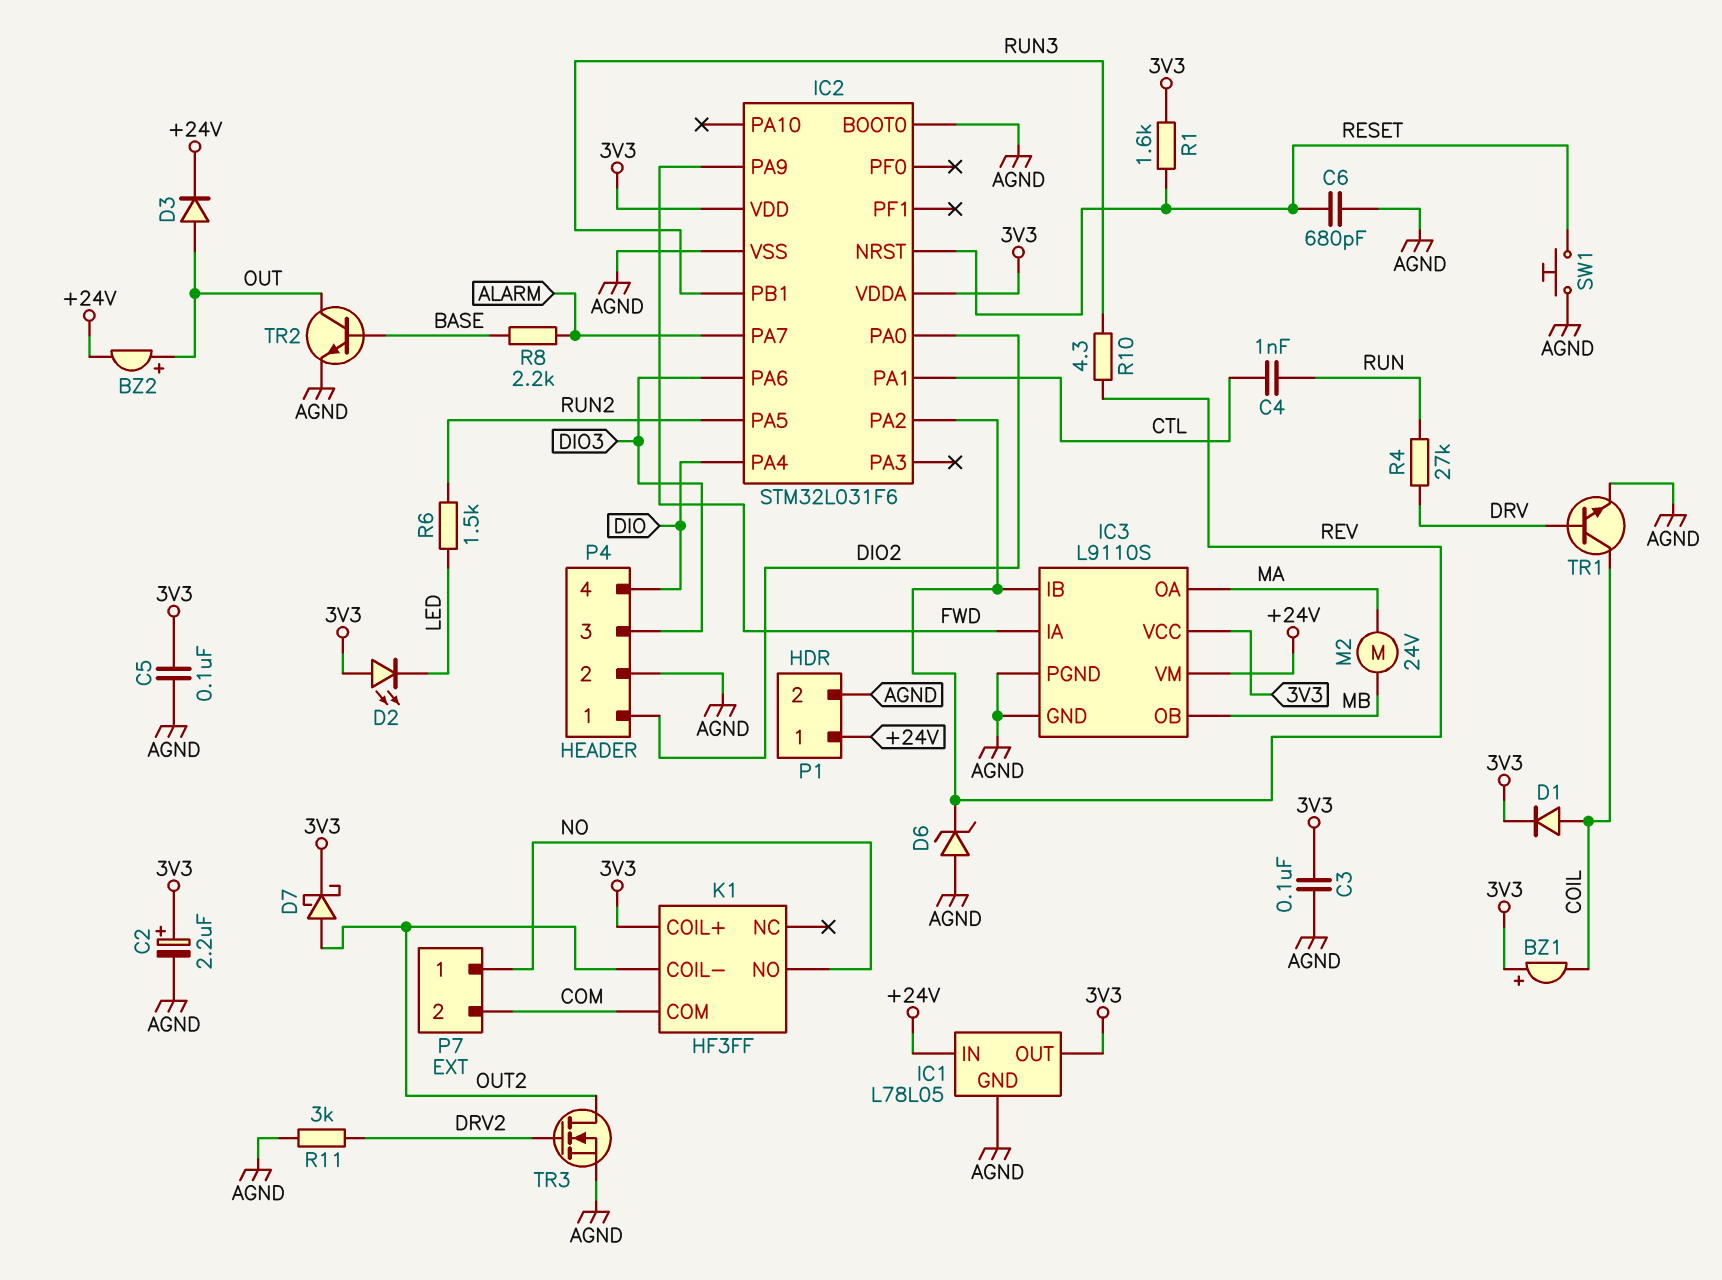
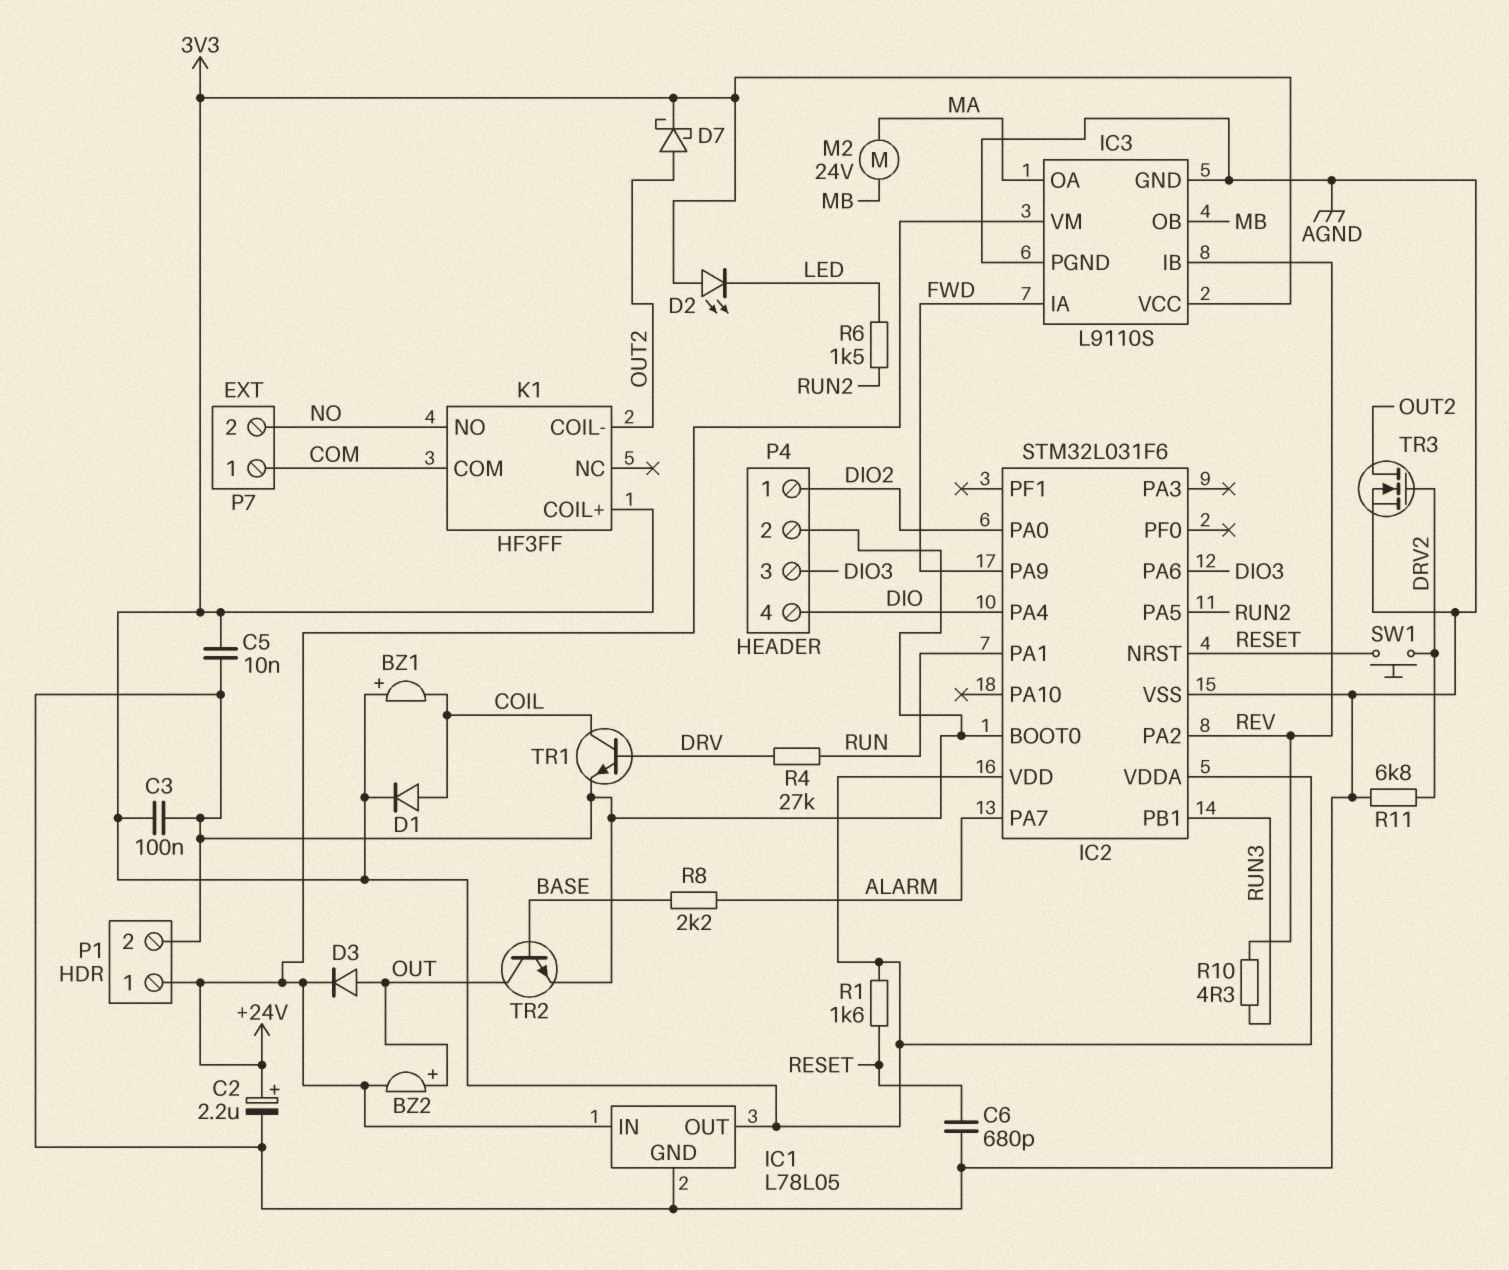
C2: 2.2uF (plus 3V3, minus AGND) -> 2.2uF (plus +24V, minus AGND)
C4: 1nF (CTL, RUN) -> none
C5: 100nF (3V3, AGND) -> 10nF (3V3, AGND)
D6: zener (A AGND, K REV) -> none
IC2 pin PA1: CTL -> RUN
P7 pin 1: NO -> COM
P7 pin 2: COM -> NO
R11: 3k (AGND, DRV2) -> 6.8k (AGND, DRV2)
SW1: button (AGND, RESET) -> button (DRV2, RESET)

